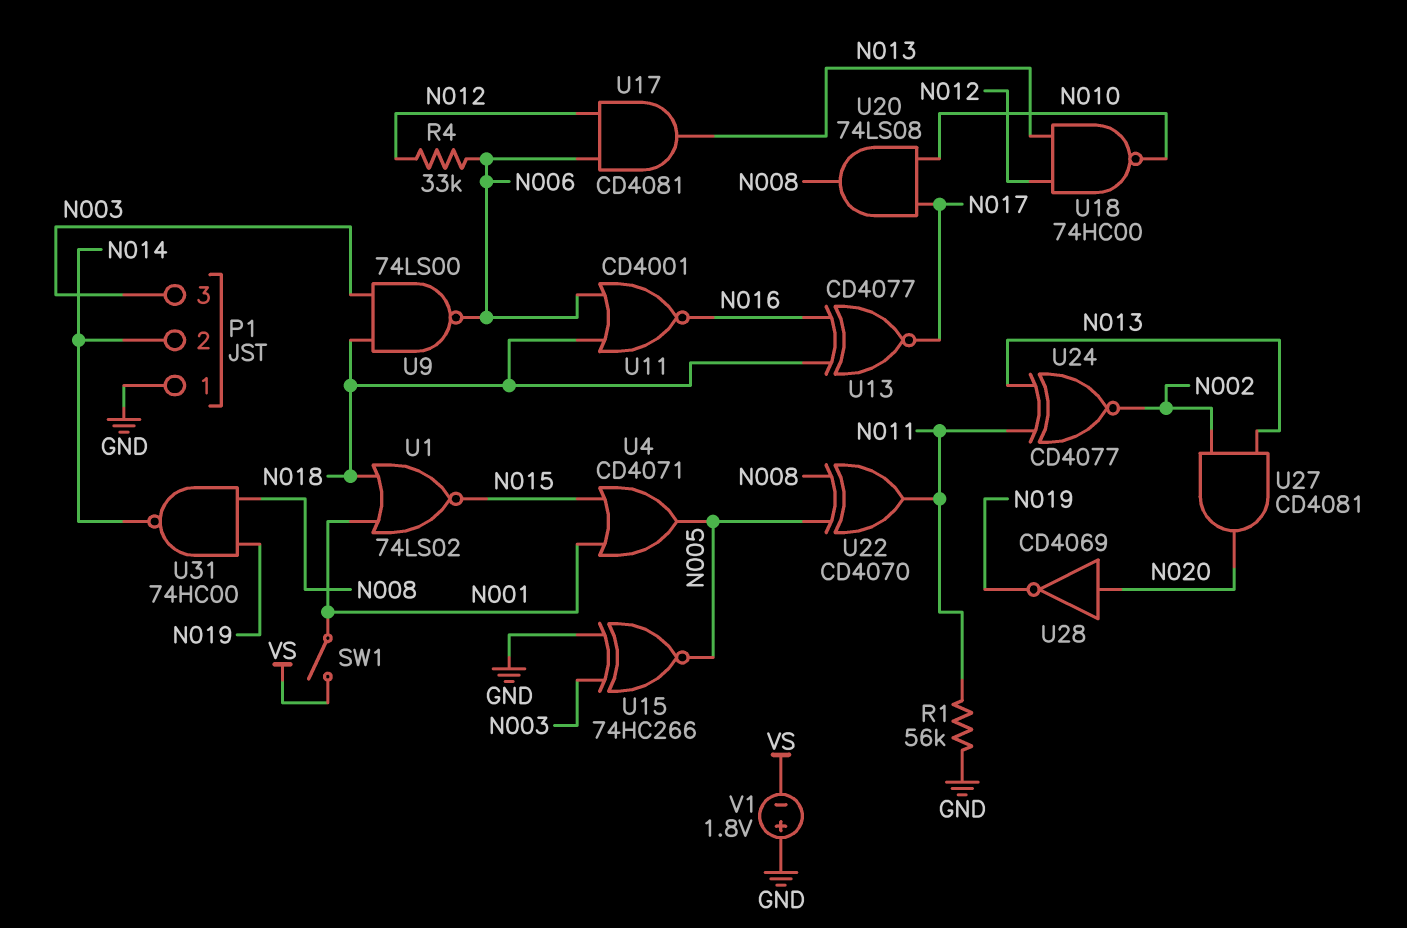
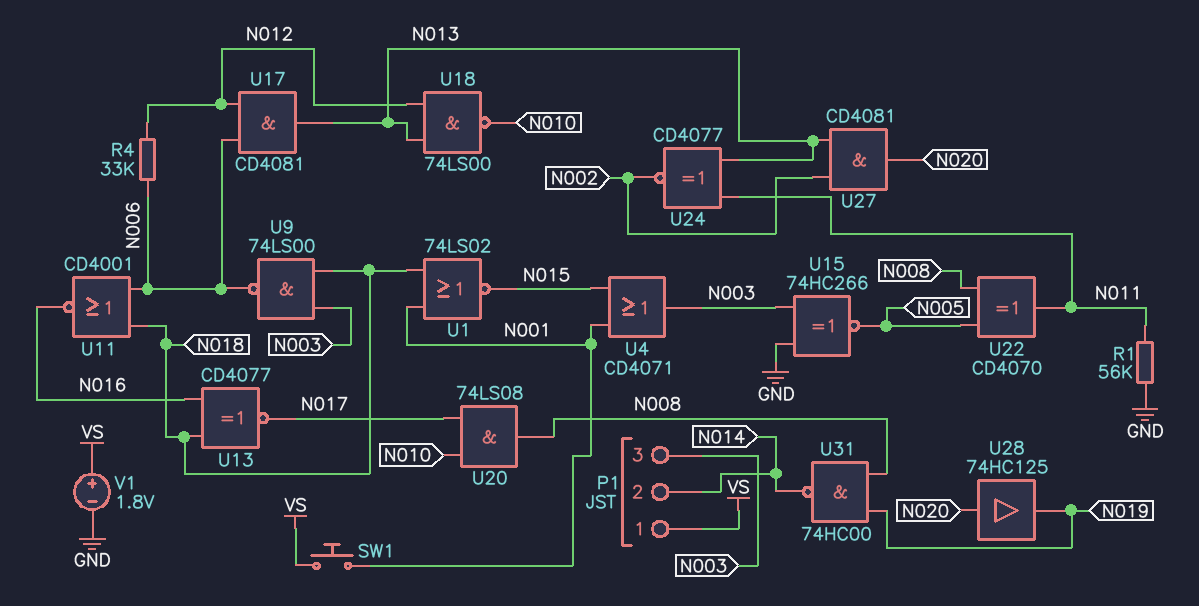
P1 pin 1: GND -> VS
SW1: switch (N001, VS) -> button (N001, VS)
U4: OR CD4071 (in N001, in N015, out N005) -> OR CD4071 (in N001, in N015, out N003)
U18: NAND 74HC00 (in N012, in N013, out N010) -> NAND 74LS00 (in N012, in N013, out N010)
U28: NOT CD4069 (in N020, out N019) -> buffer 74HC125 (in N020, out N019)
V1: 1.8V (plus GND, minus VS) -> 1.8V (plus VS, minus GND)

